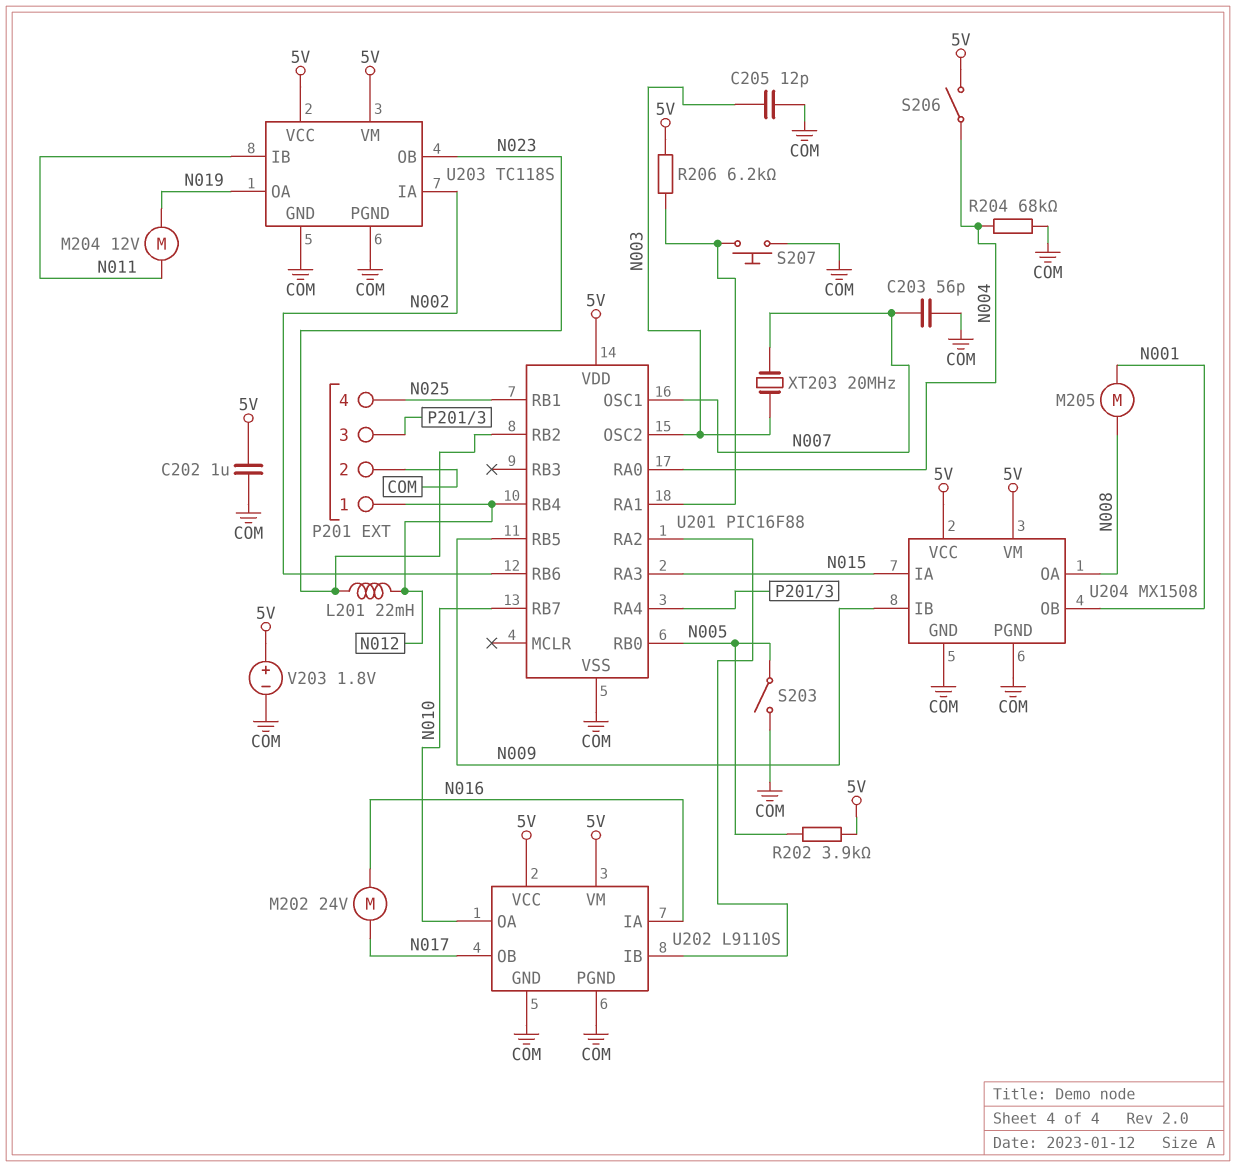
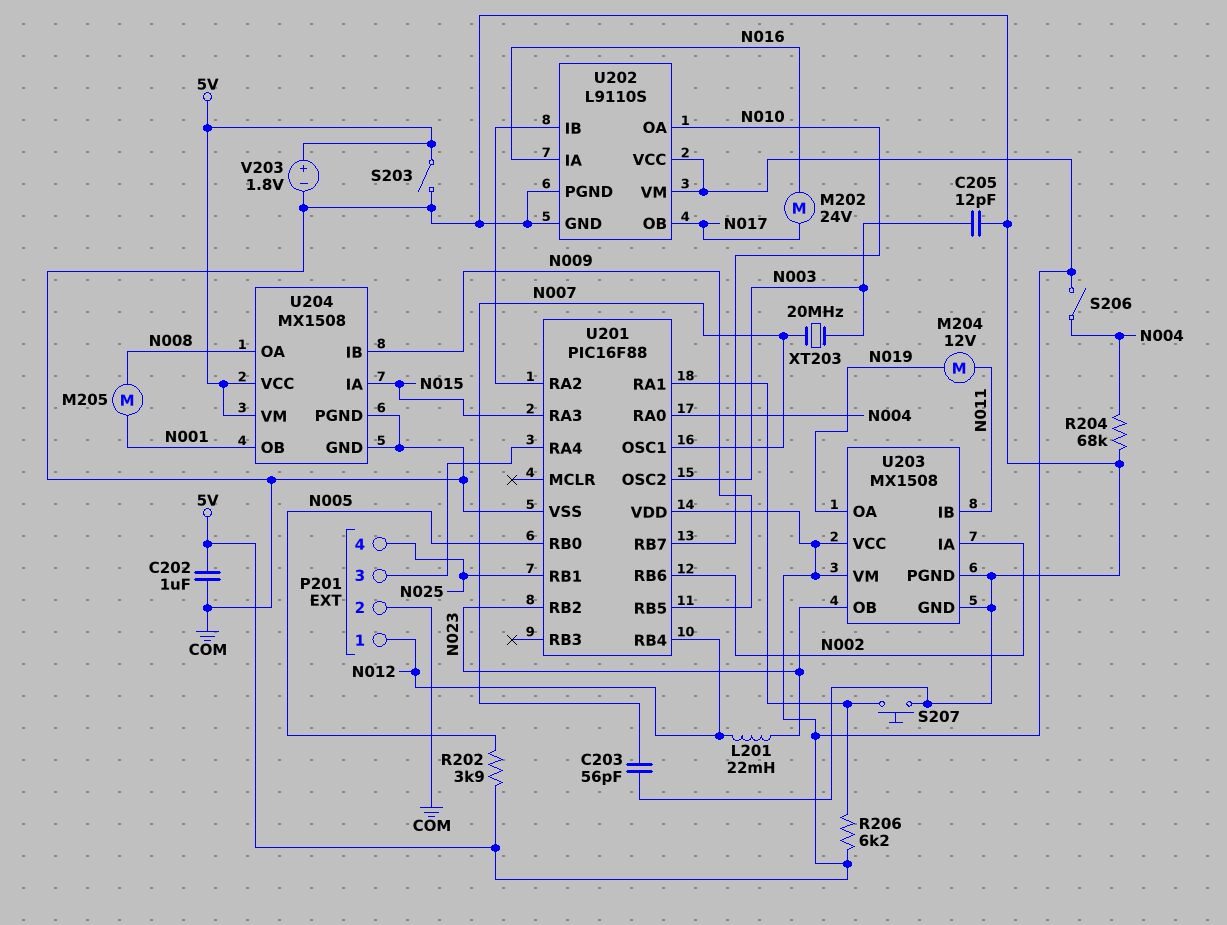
S203: switch (COM, N005) -> switch (5V, COM)
U203: TC118S -> MX1508

